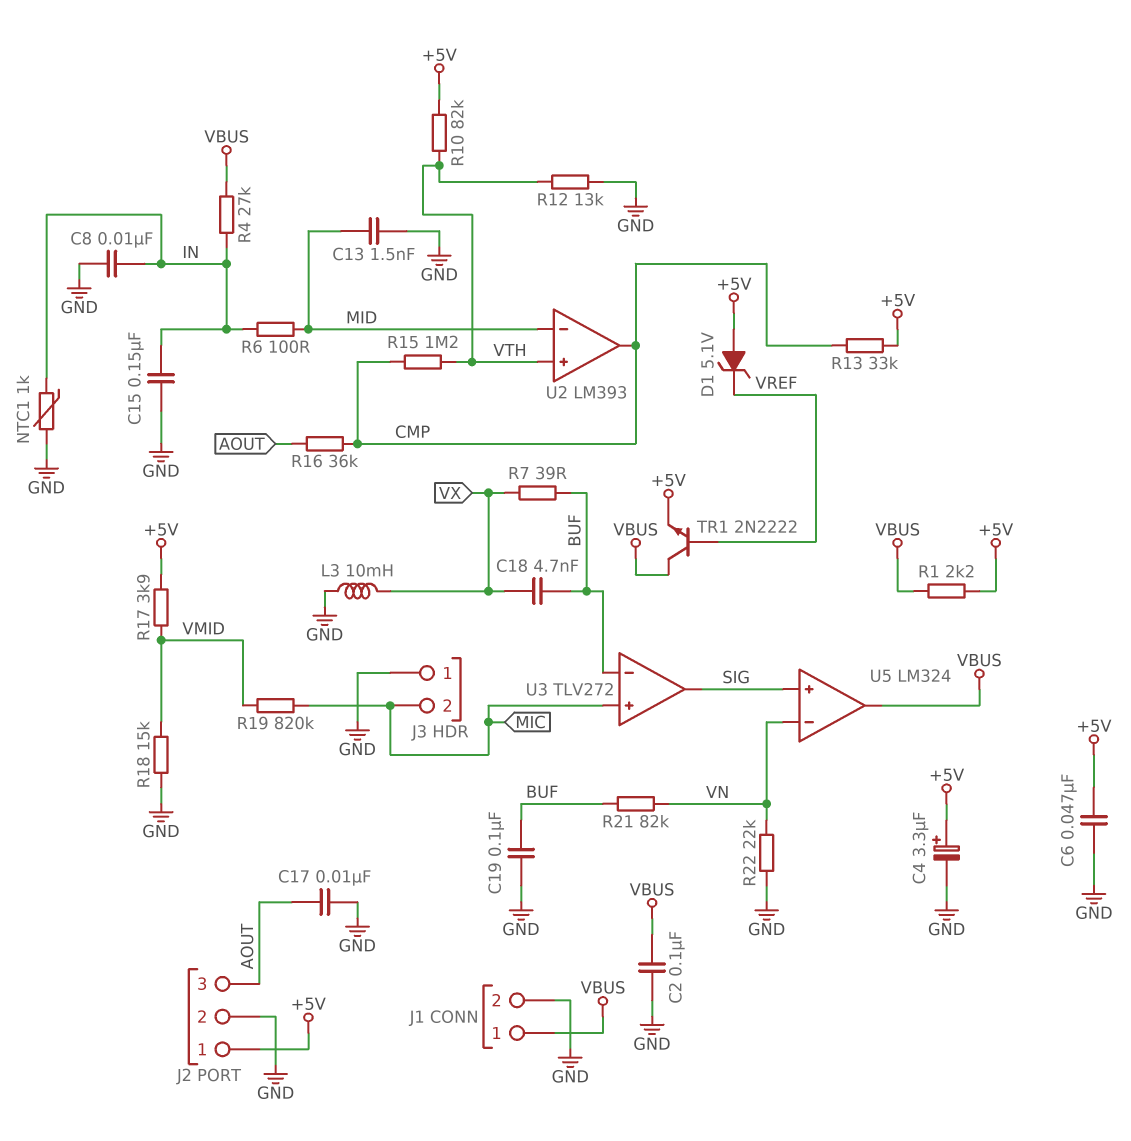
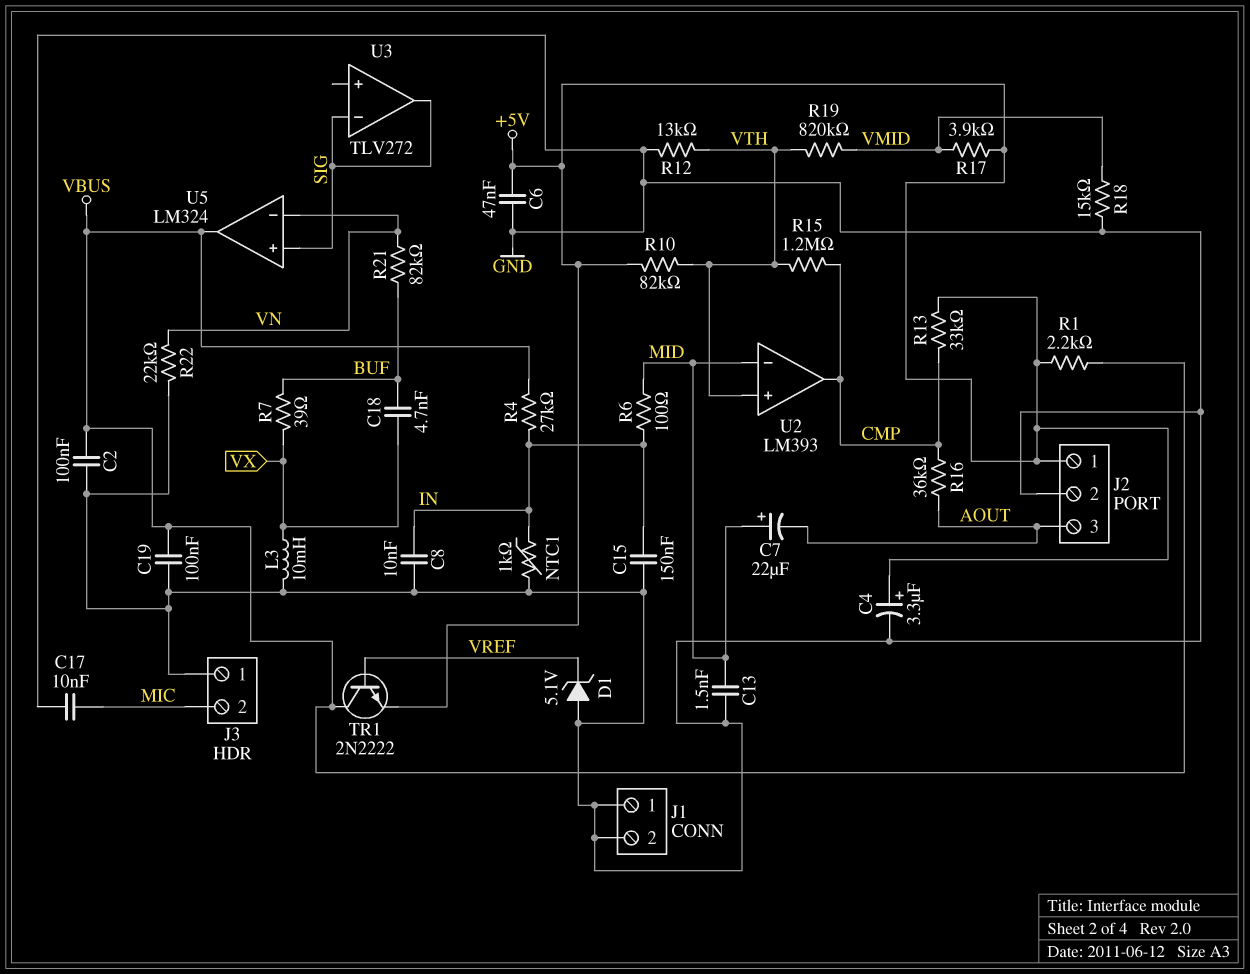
C7: none -> 22uF (plus MID, minus AOUT)
C17: 10nF (AOUT, GND) -> 10nF (GND, MIC)
C19: 100nF (BUF, GND) -> 100nF (GND, VBUS)
D1: zener 5.1V (A +5V, K VREF) -> zener 5.1V (A GND, K VREF)
J1 pin 1: VBUS -> GND
R19: 820k (MIC, VMID) -> 820k (VMID, VTH)
U3 pin in+: MIC -> none
U3 pin in-: BUF -> SIG

